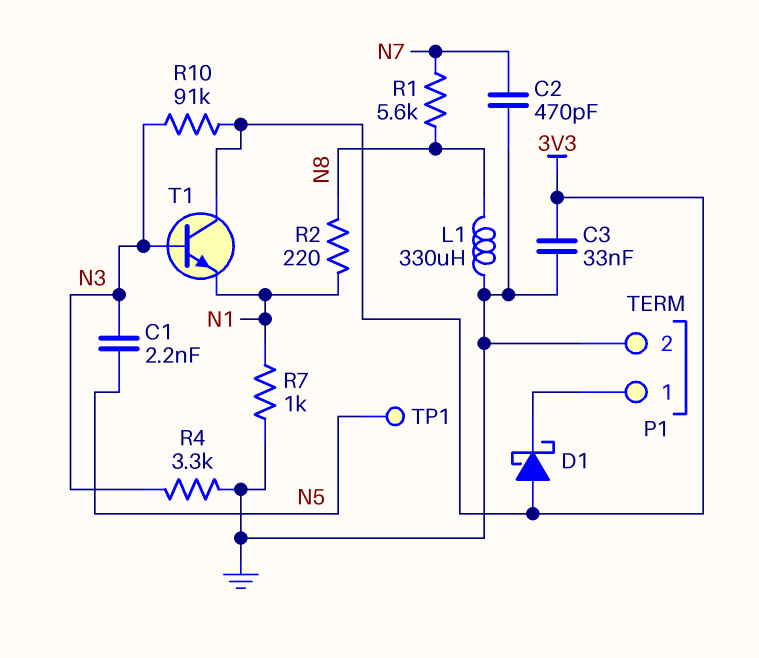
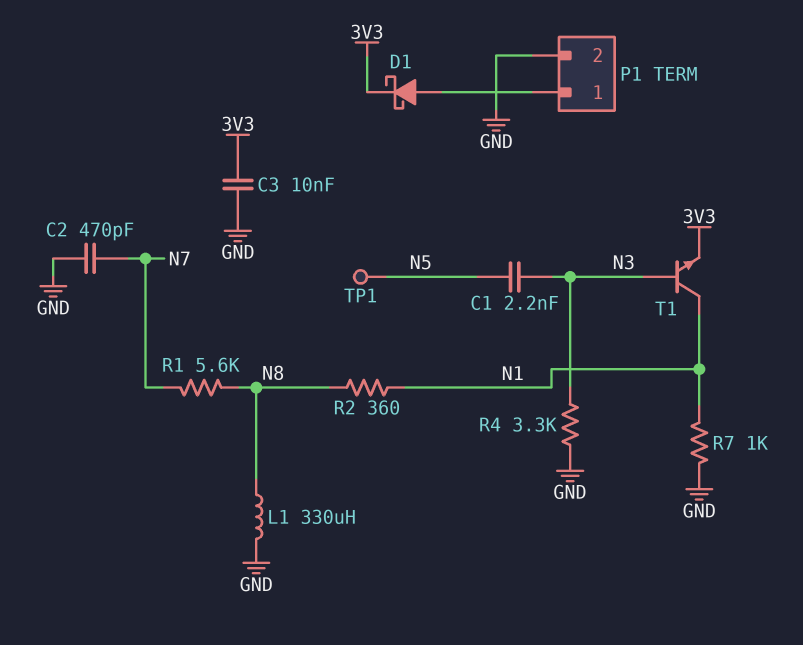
C3: 33nF (3V3, GND) -> 10nF (3V3, GND)
D1: schottky (A 3V3, K P1/1) -> schottky (A P1/1, K 3V3)
R2: 220 (N1, N8) -> 360 (N1, N8)
R10: 91k (3V3, N3) -> none
T1: NPN (B N3, C 3V3, E N1) -> NPN (B N3, C N1, E 3V3)

